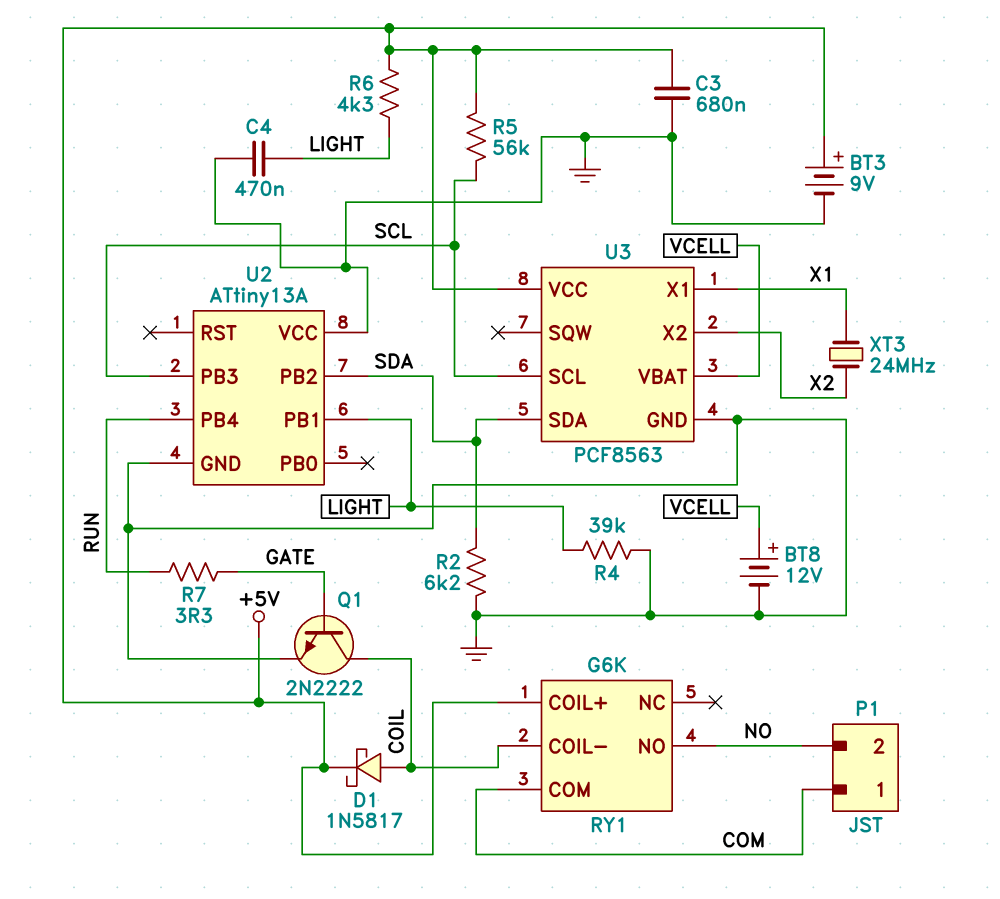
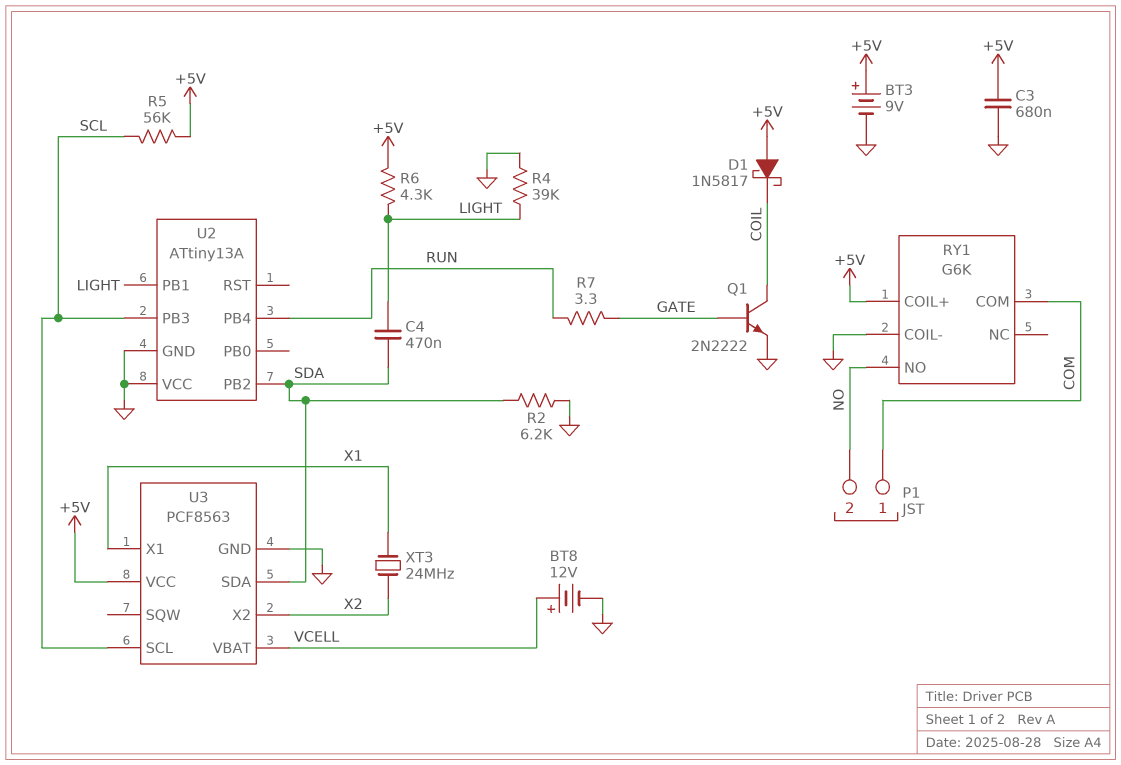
C4: 470nF (GND, LIGHT) -> 470nF (LIGHT, SDA)
D1: schottky 1N5817 (A COIL, K +5V) -> schottky 1N5817 (A +5V, K COIL)
RY1 pin COIL-: COIL -> GND

